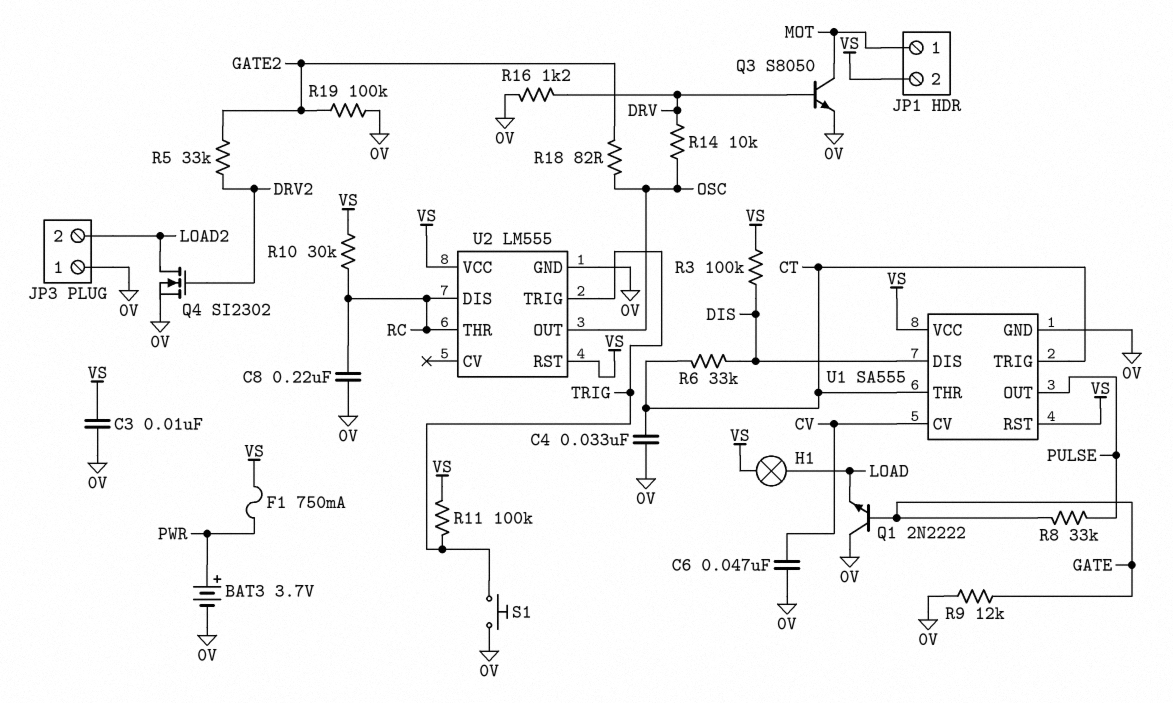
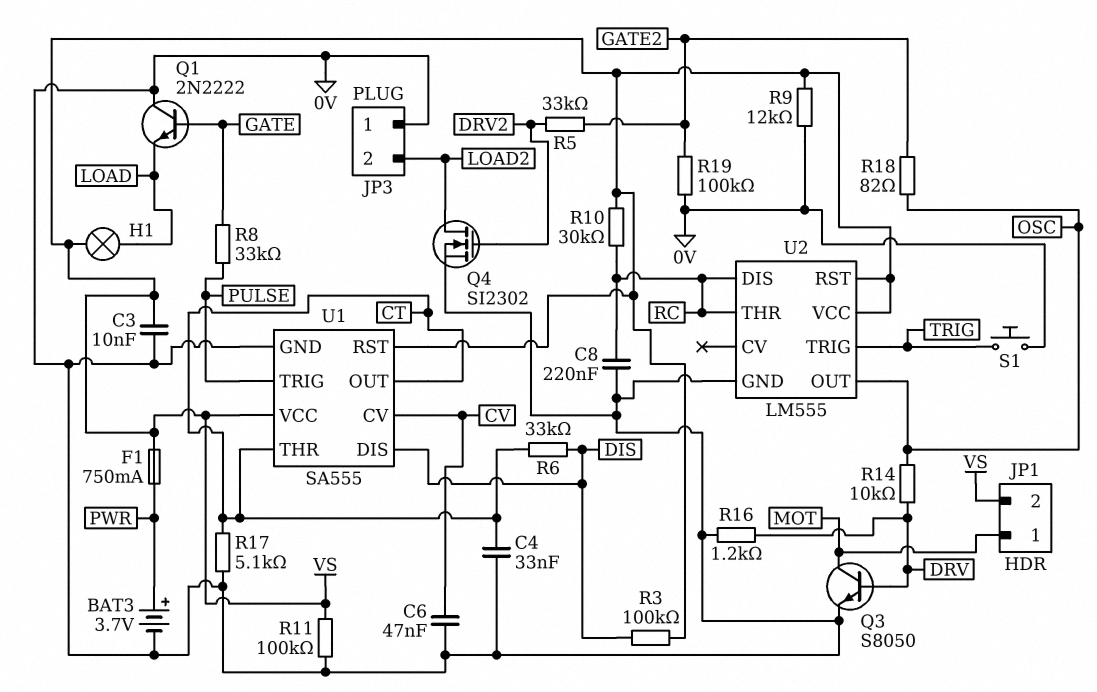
R9: 12k (0V, GATE) -> 12k (0V, VS)
R11: 100k (TRIG, VS) -> 100k (0V, VS)
R17: none -> 5.1k (0V, CT)
U1 pin OUT: PULSE -> CT
U1 pin TRIG: CT -> PULSE

